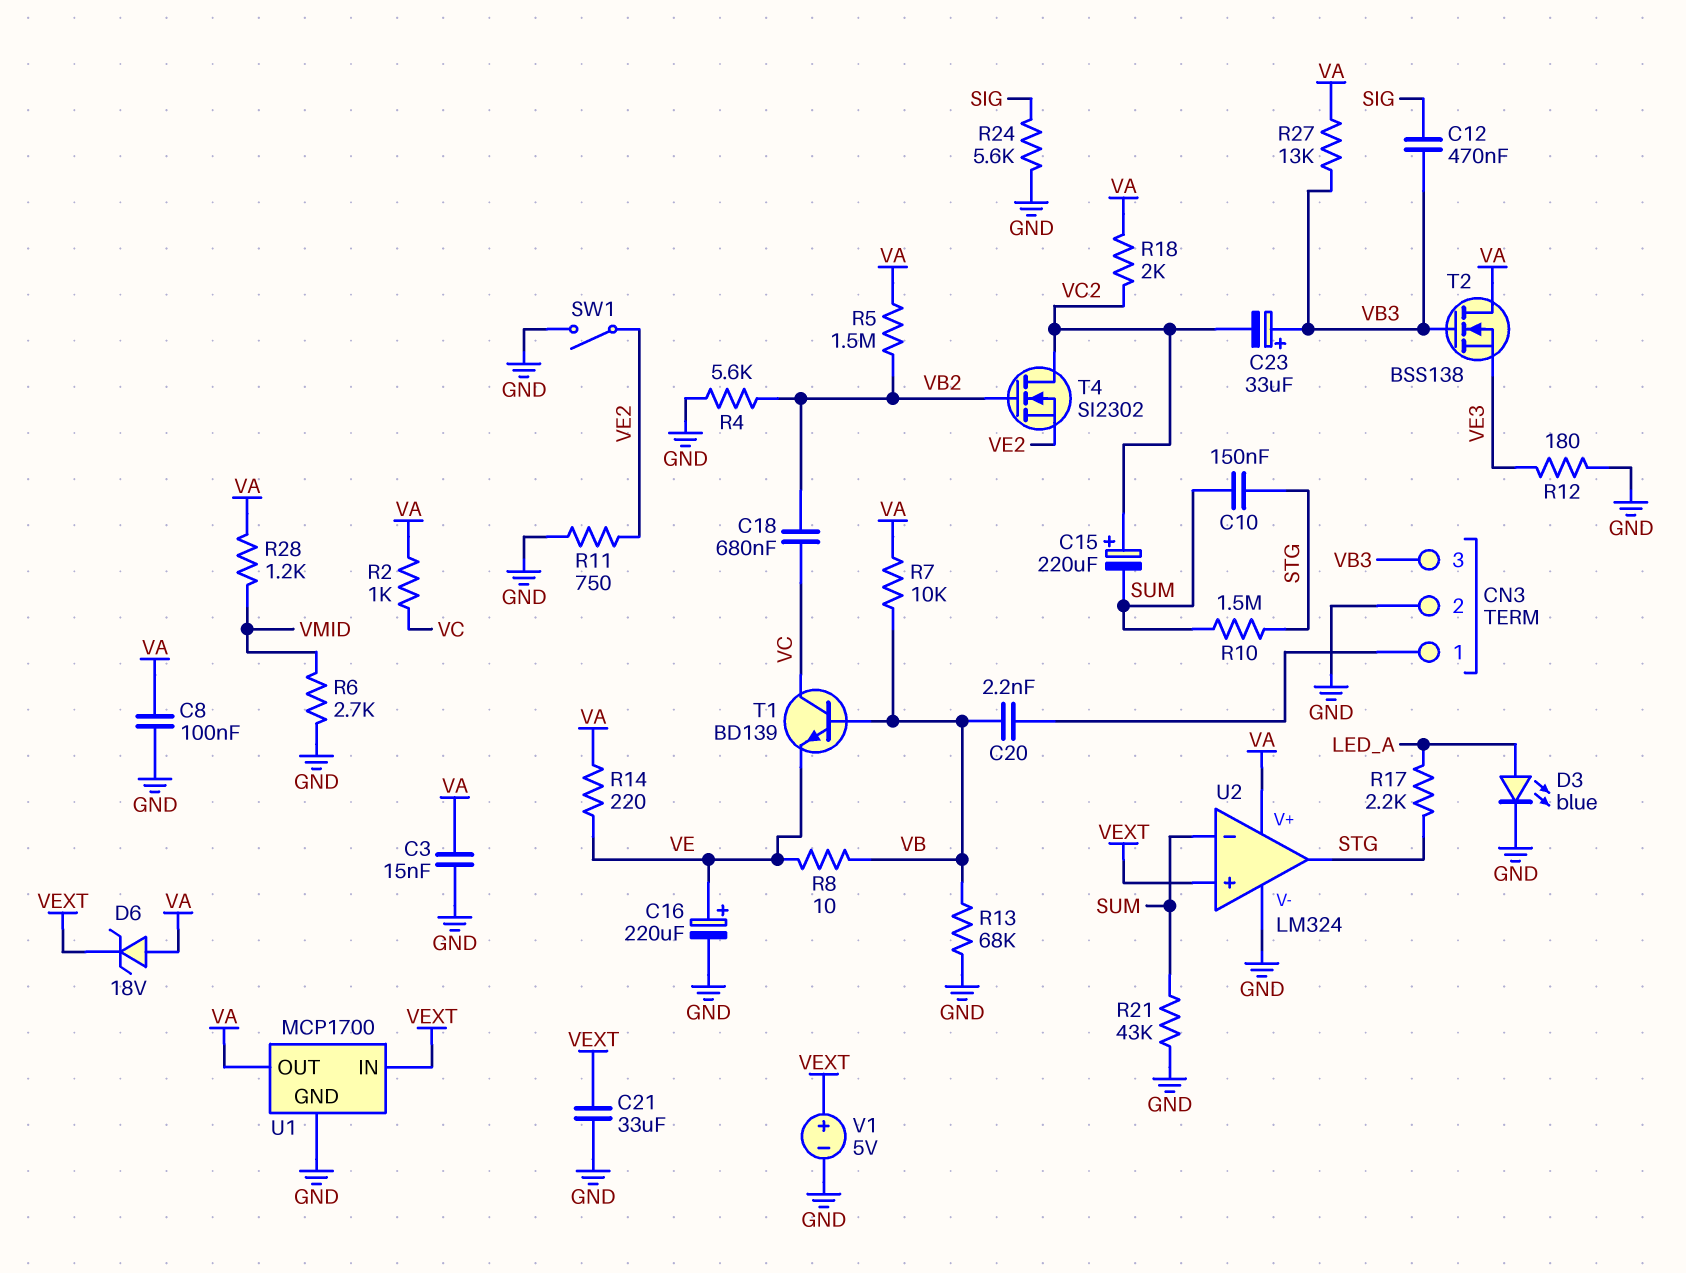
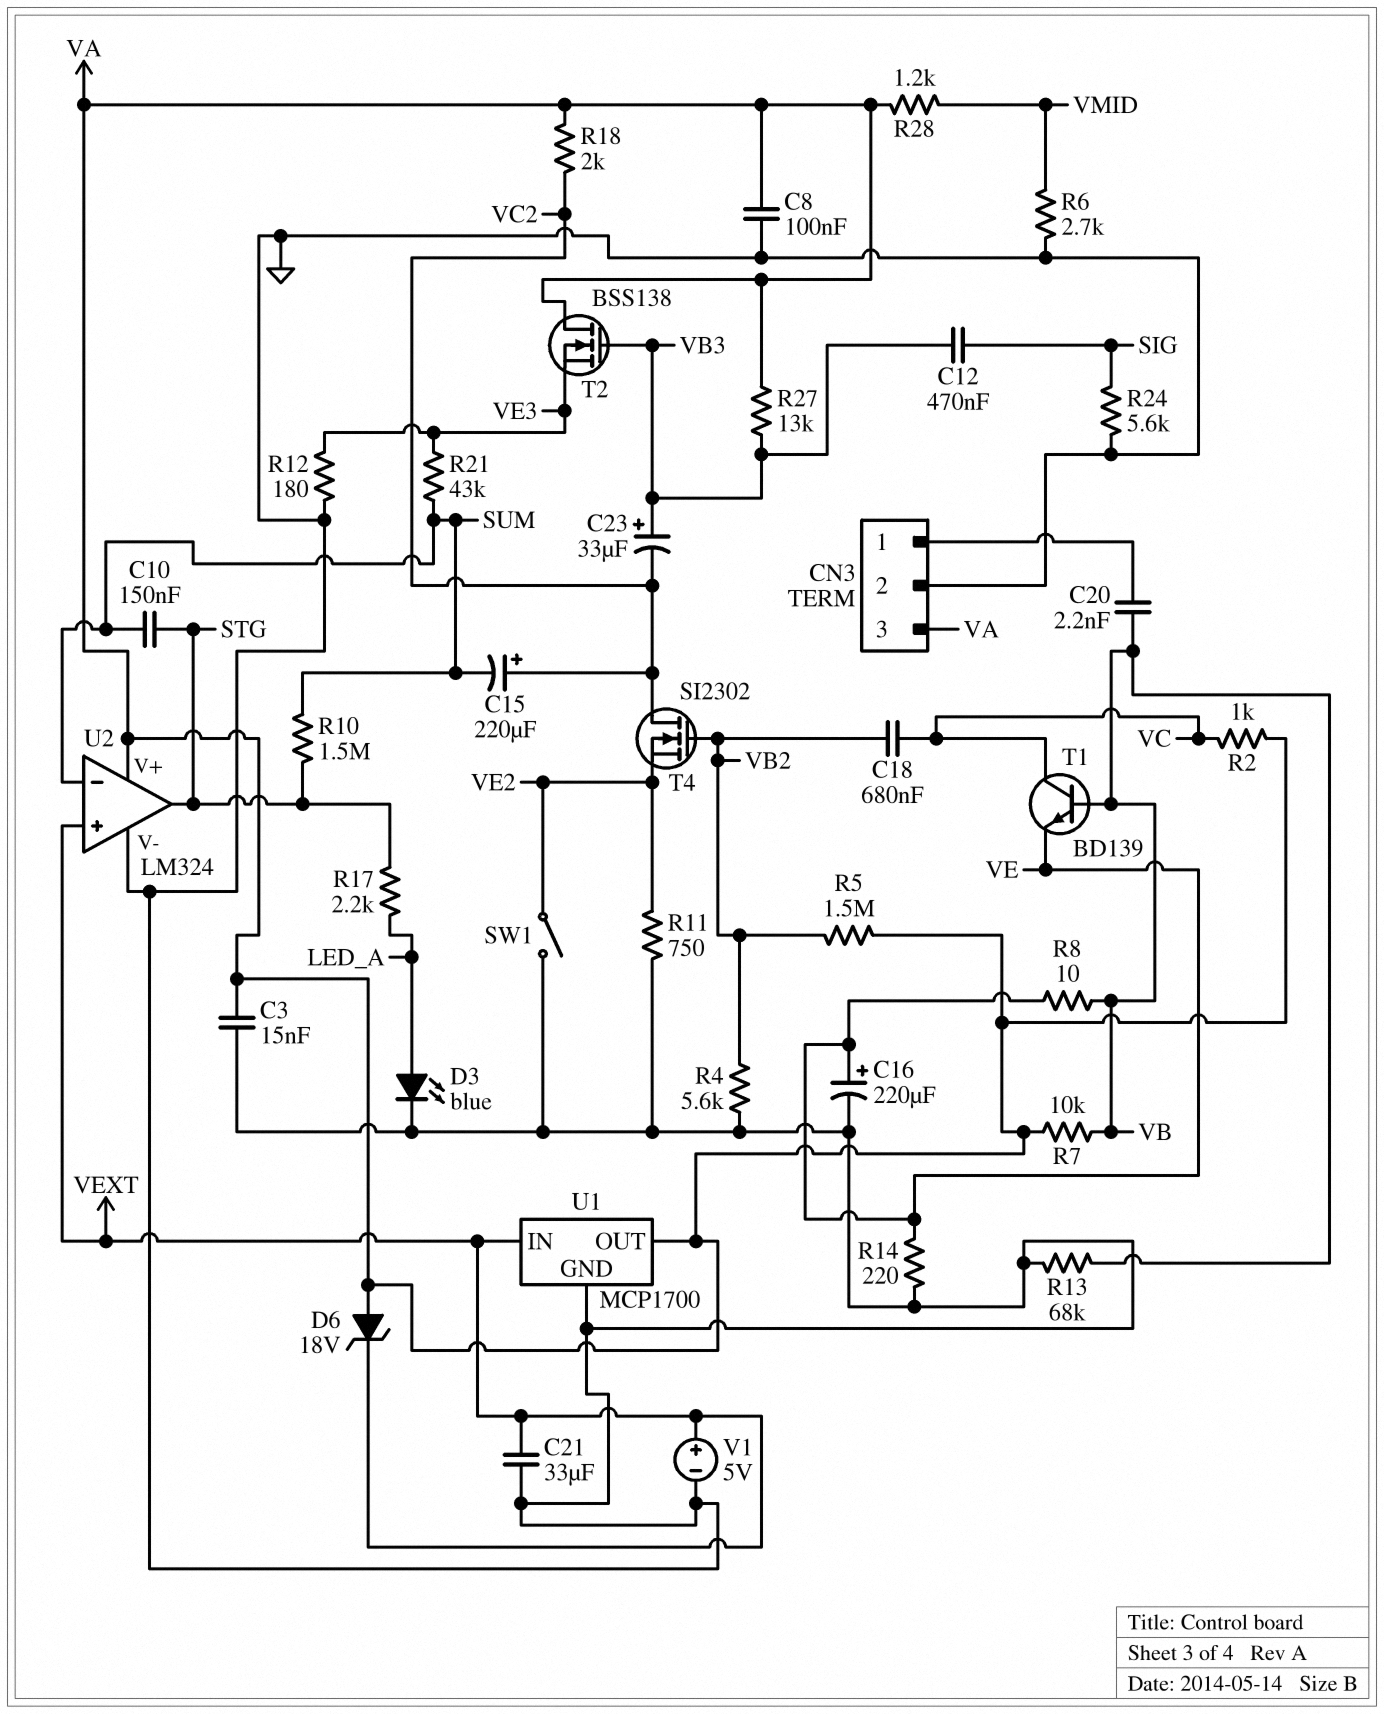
CN3 pin 3: VB3 -> VA
R14: 220 (VA, VE) -> 220 (GND, VE)
R21: 43k (GND, SUM) -> 43k (SUM, VE3)

